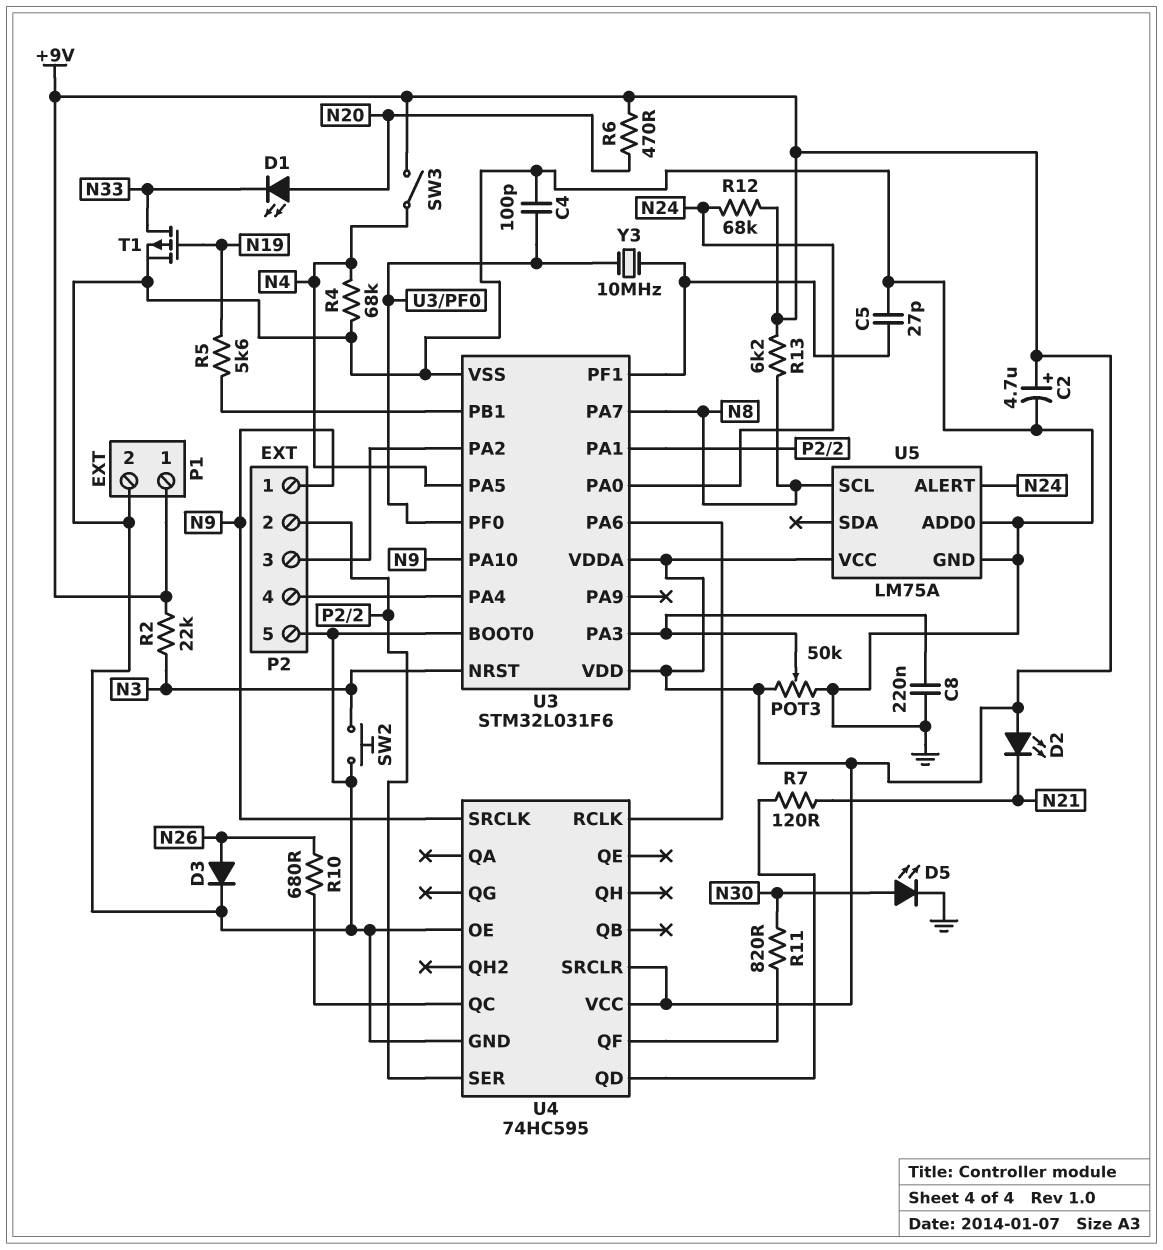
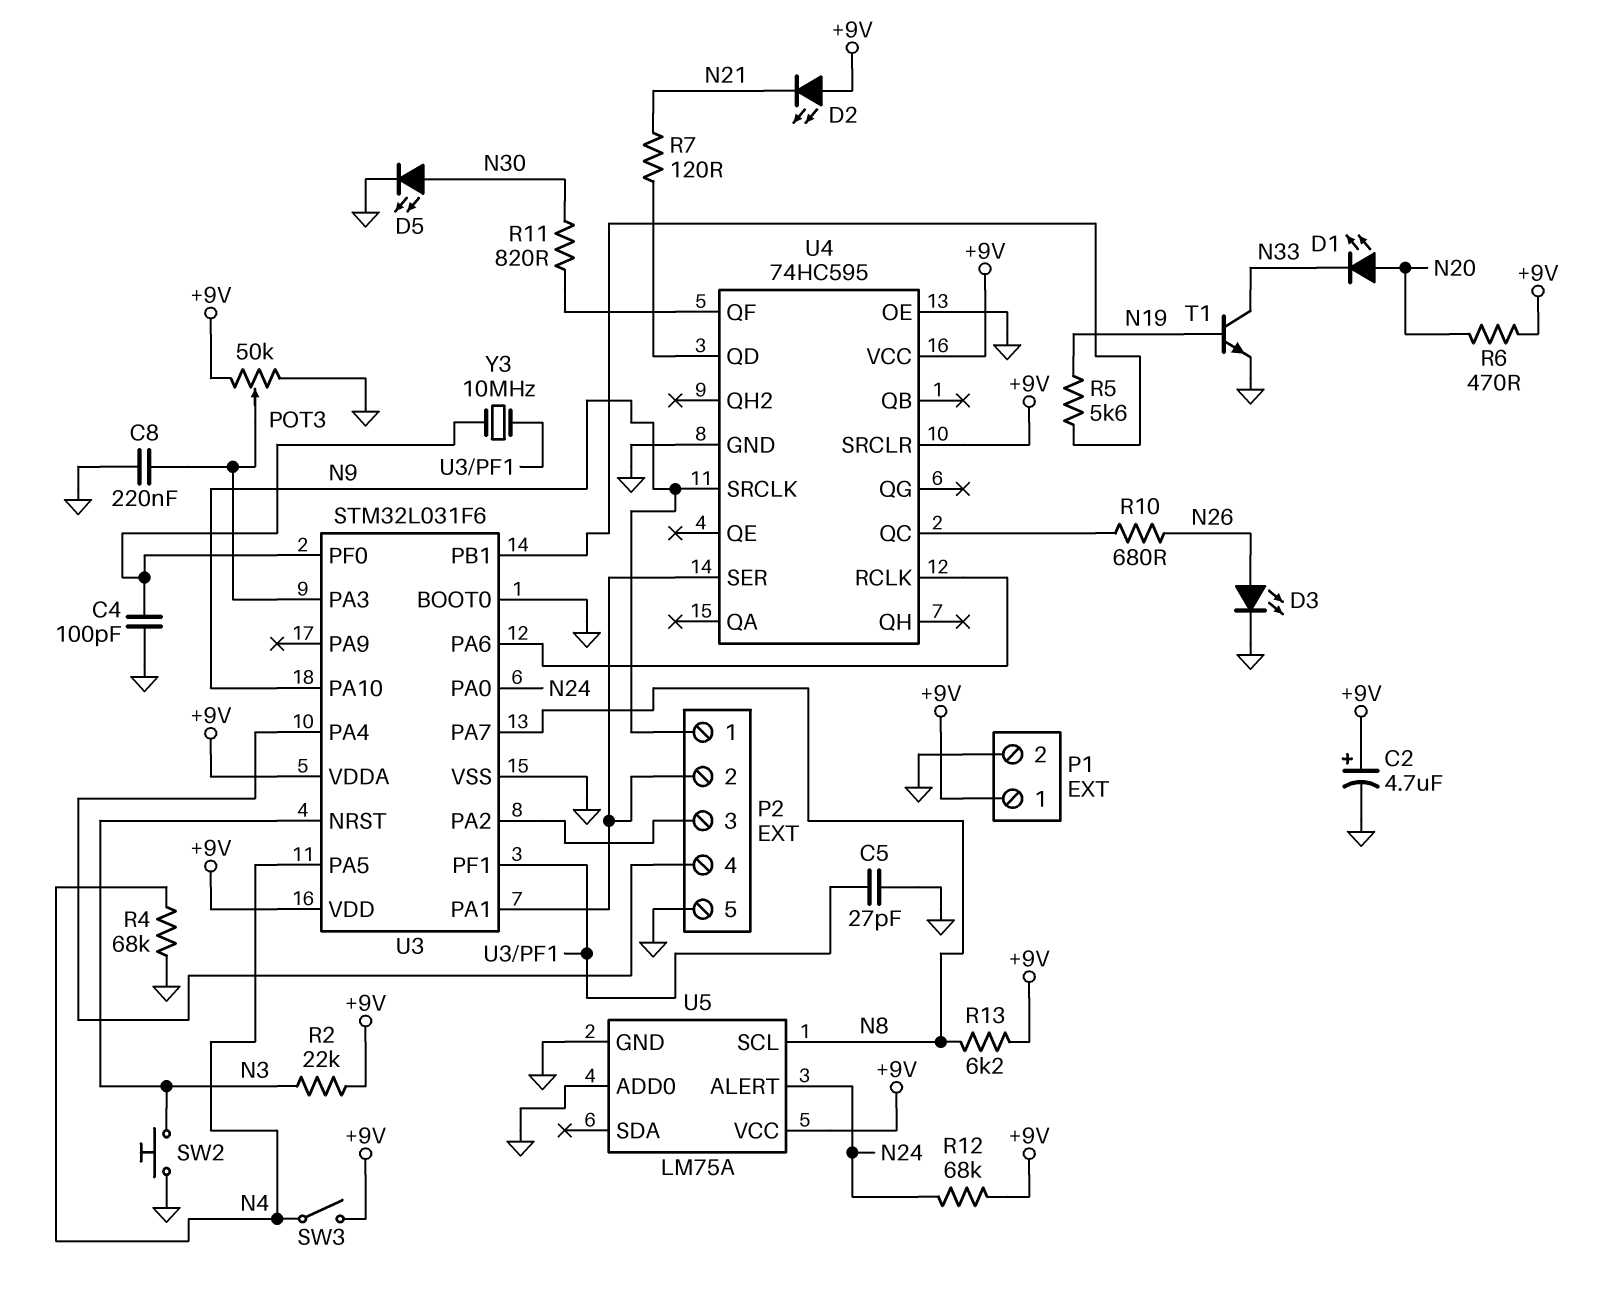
D3: diode (A N26, K GND) -> LED (A N26, K GND)
T1: PMOS (G N19, D N33, S GND) -> NPN (B N19, C N33, E GND)

